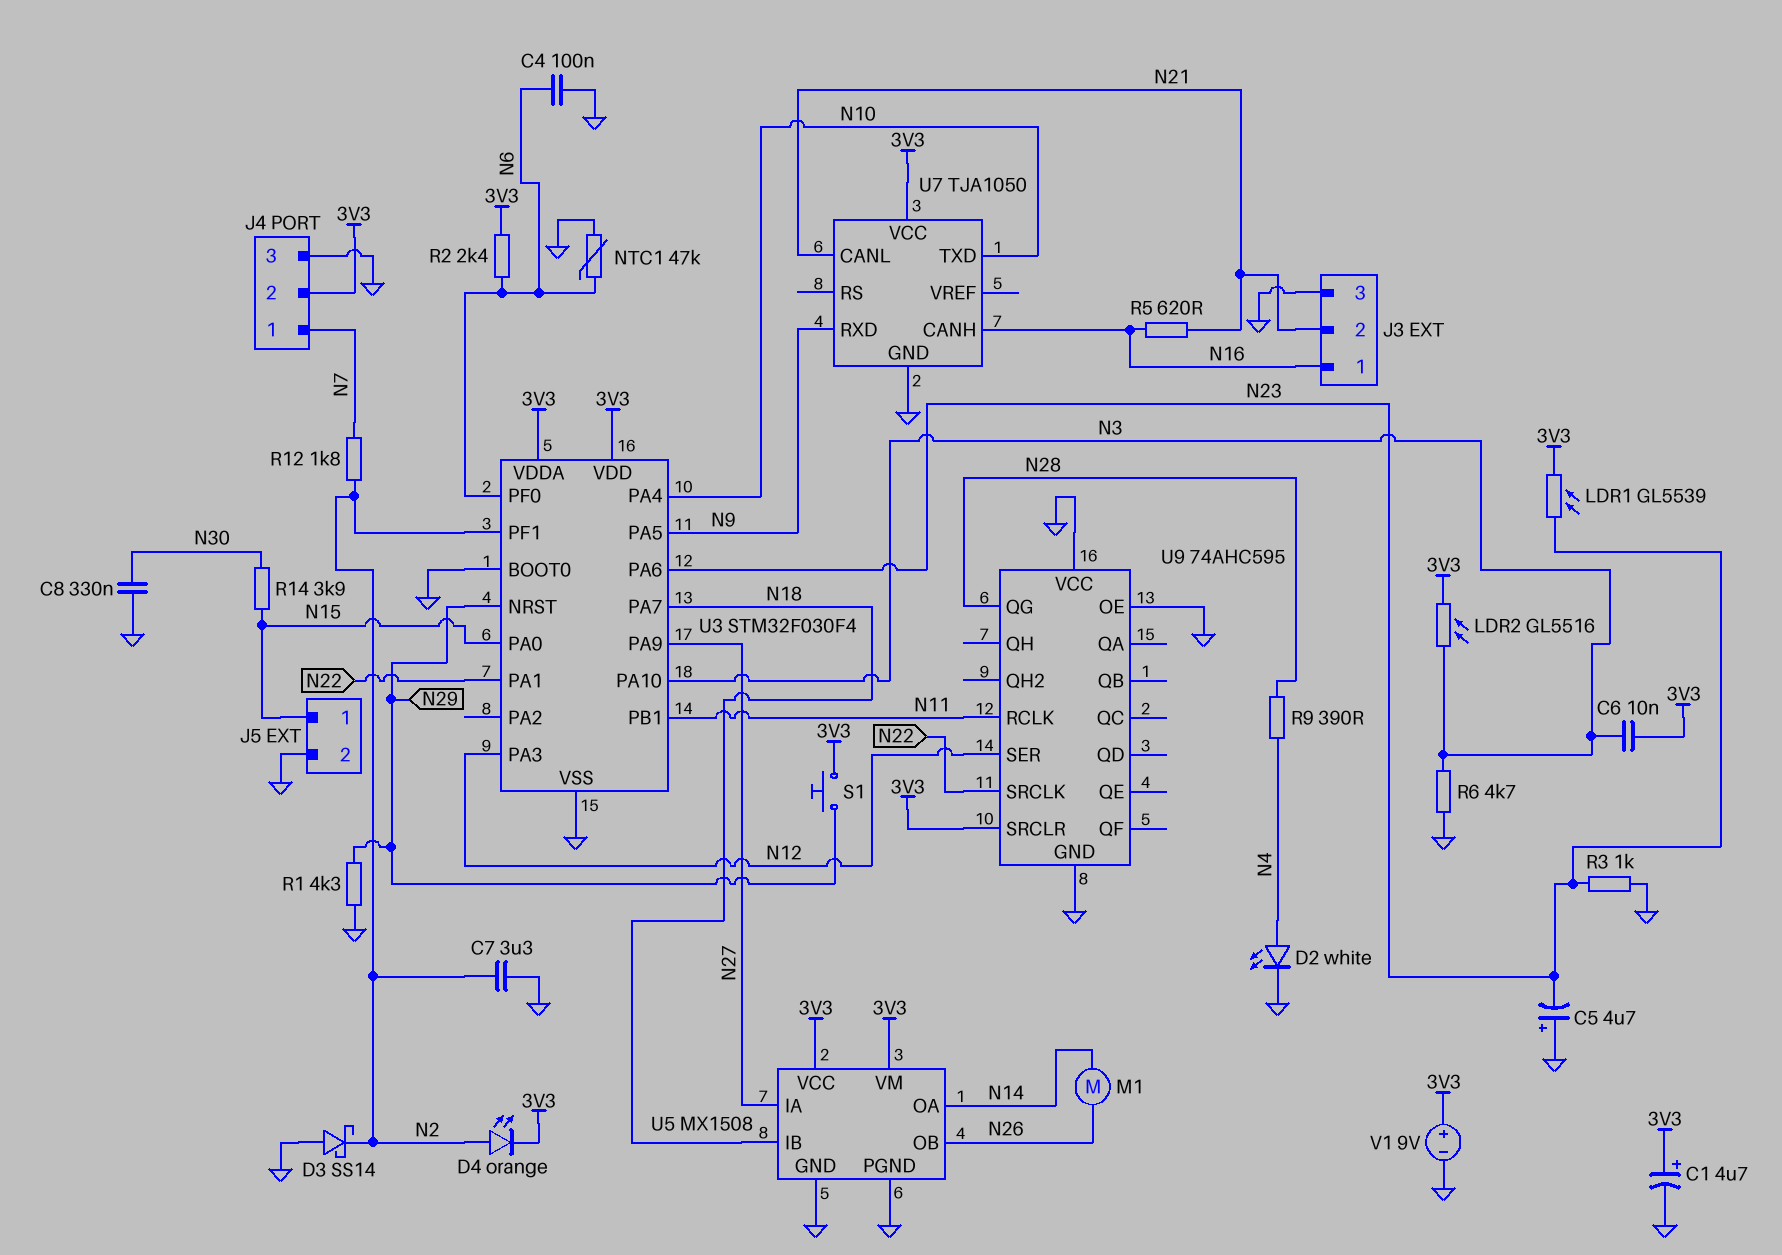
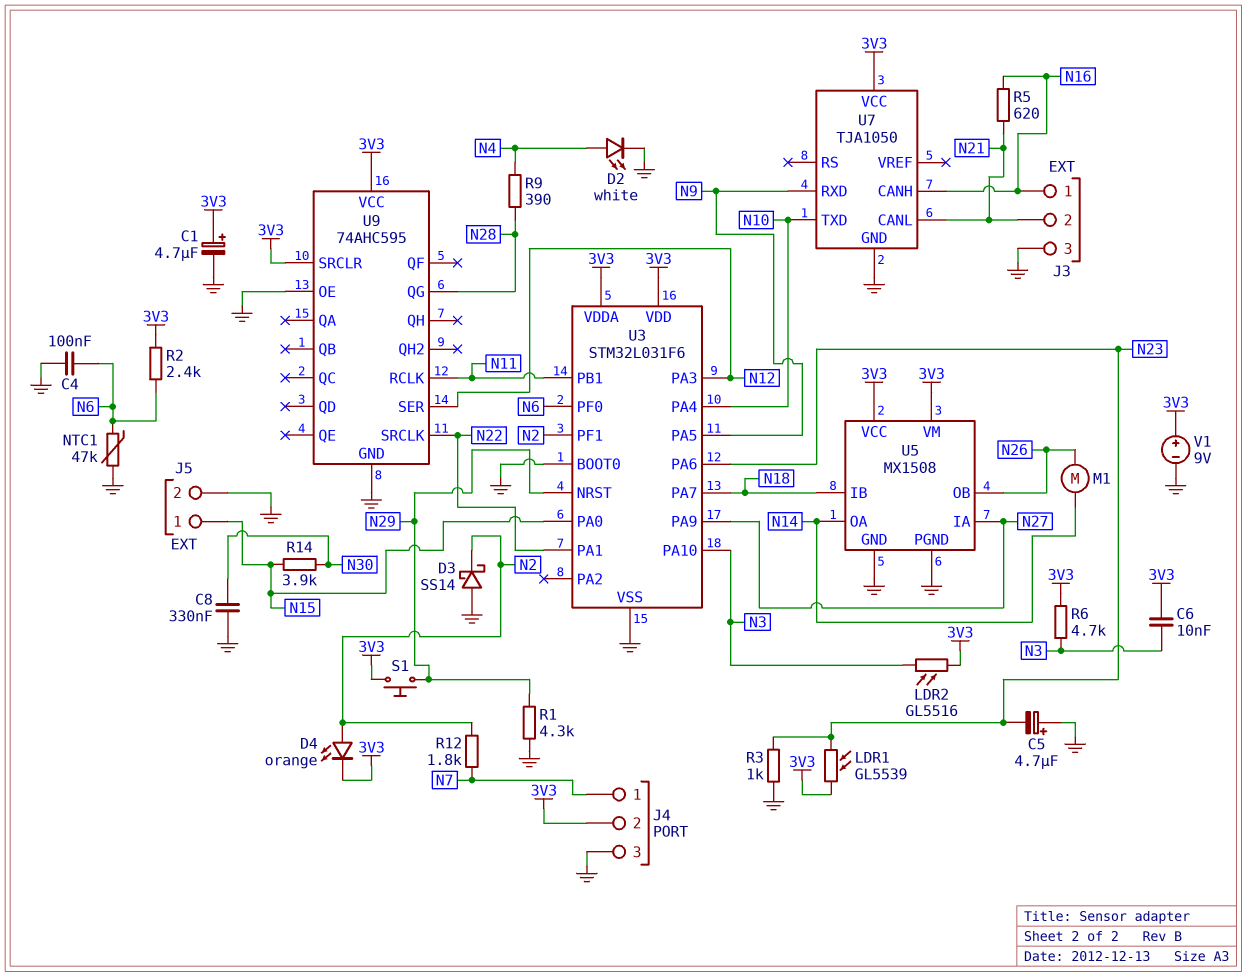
C7: 3.3uF (GND, N2) -> none
R6: 4.7k (GND, N3) -> 4.7k (3V3, N3)
U3: STM32F030F4 -> STM32L031F6
U9 pin VCC: GND -> 3V3

